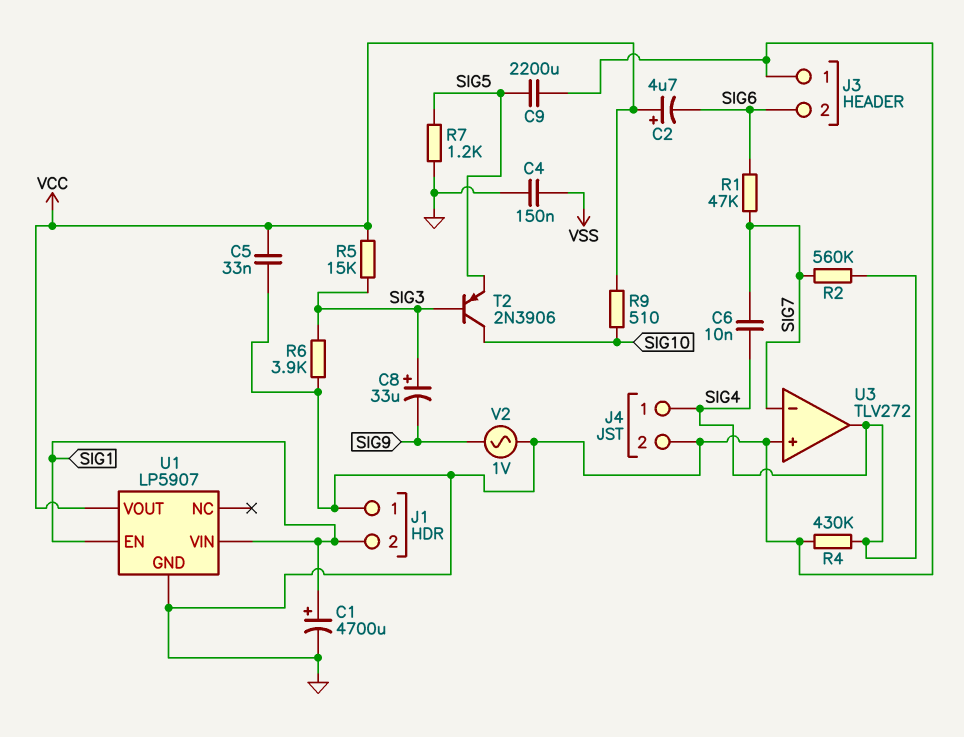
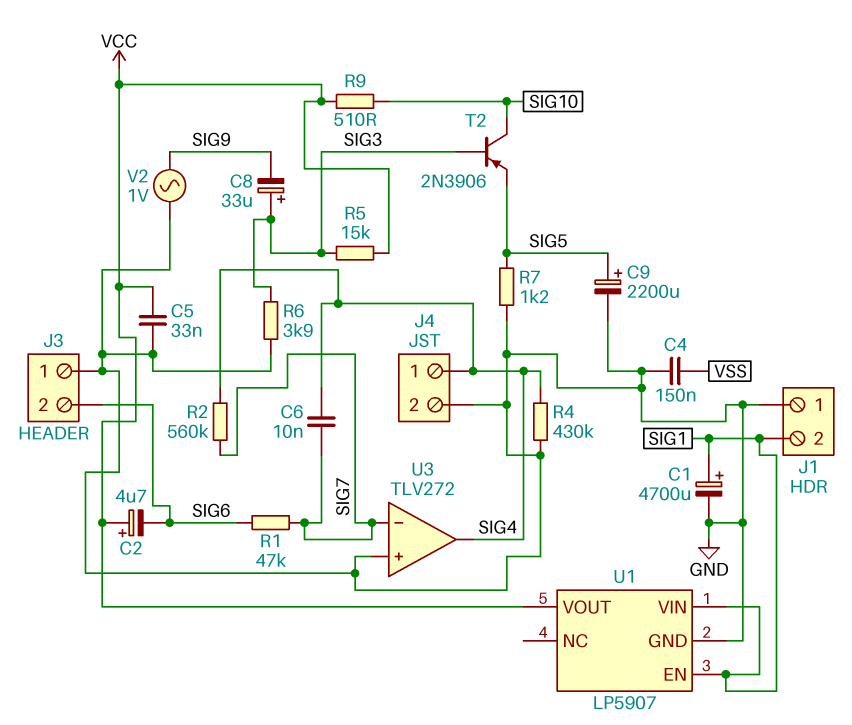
C9: 2200uF (GND, SIG5) -> 2200uF (plus SIG5, minus GND)

